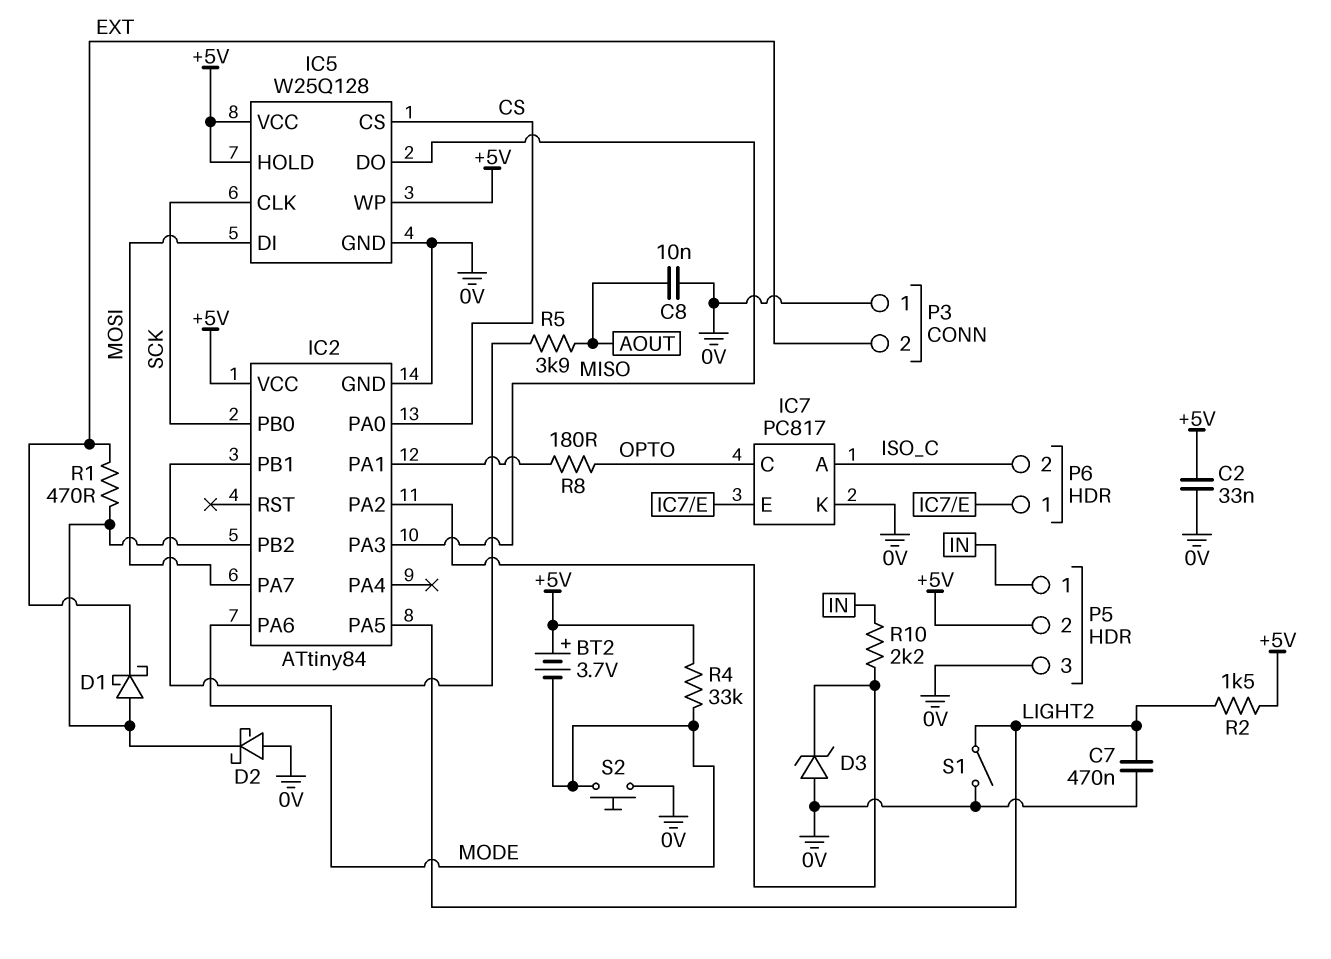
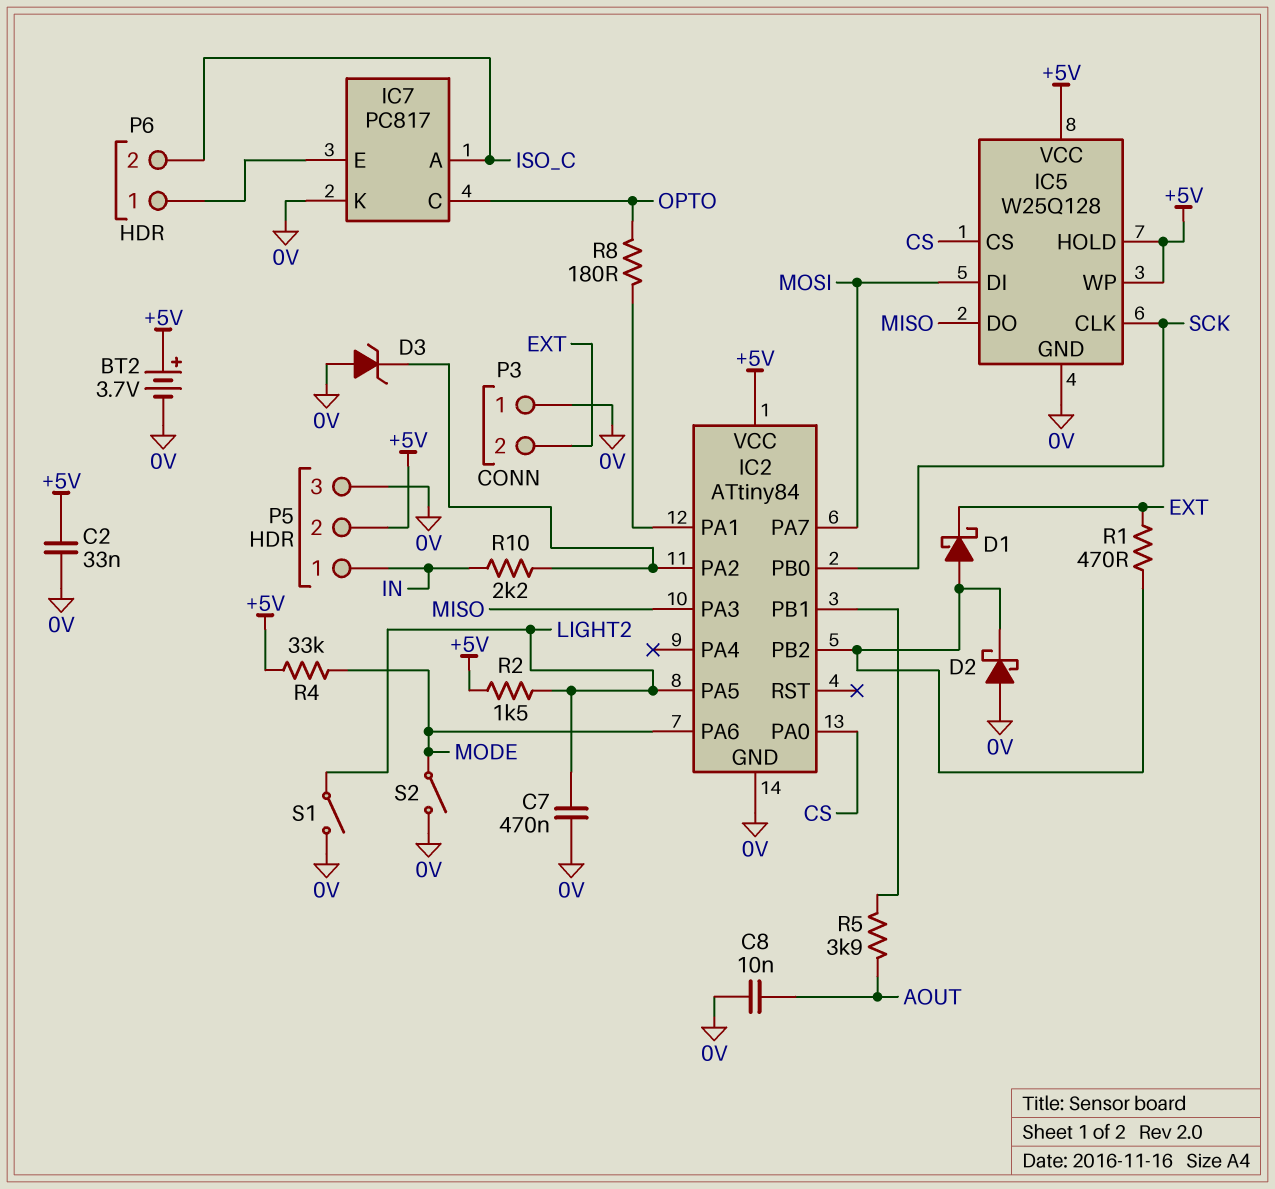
BT2: 3.7V (plus +5V, minus MODE) -> 3.7V (plus +5V, minus 0V)
S2: button (0V, MODE) -> switch (0V, MODE)

